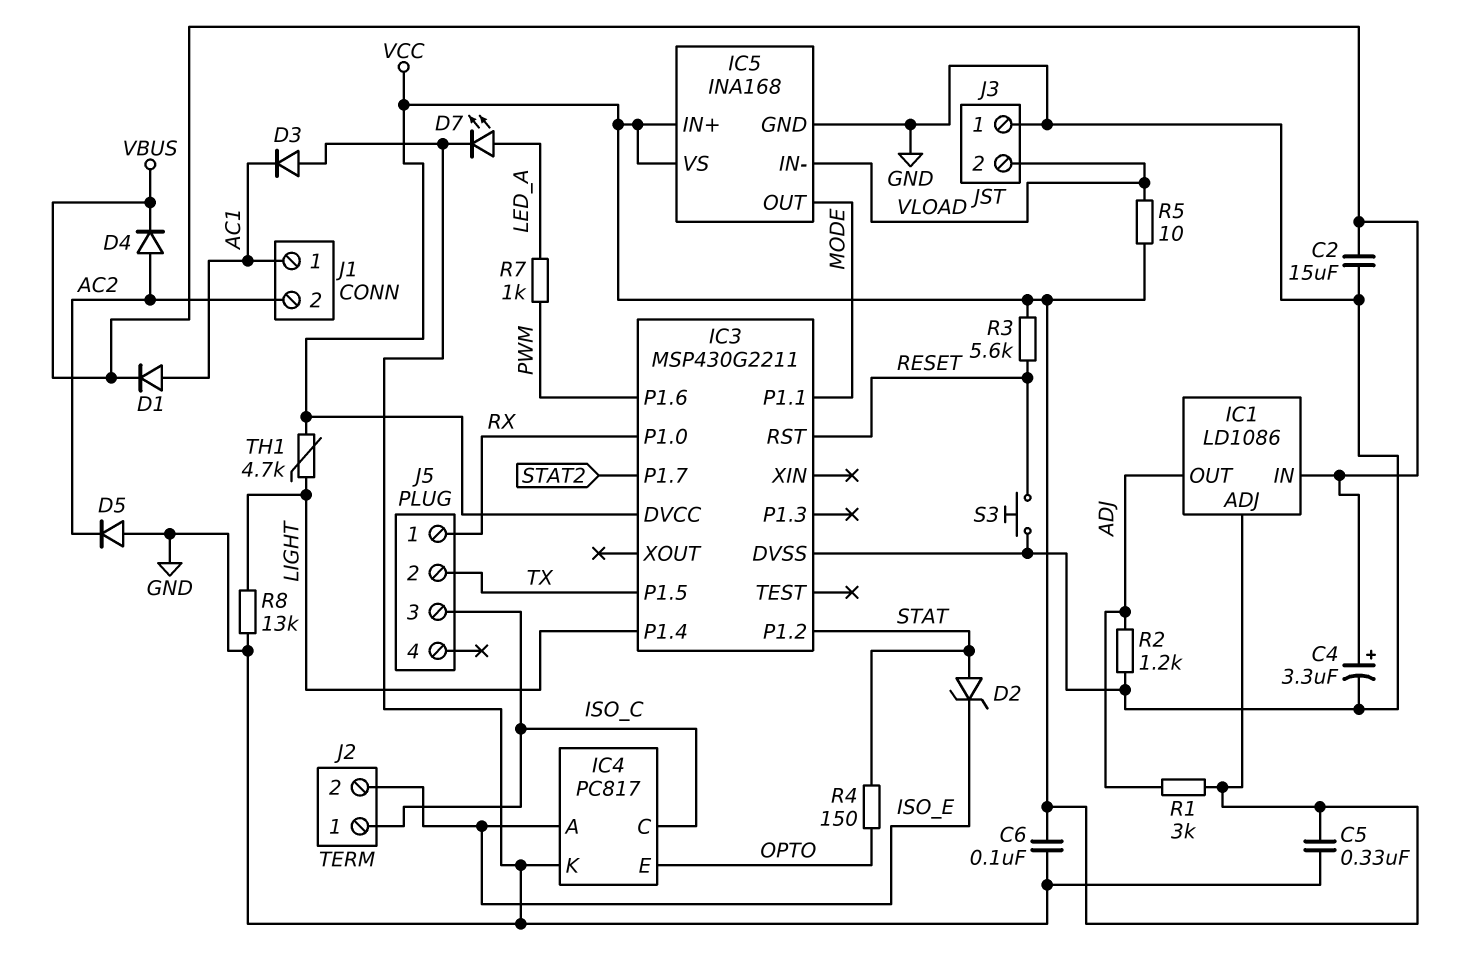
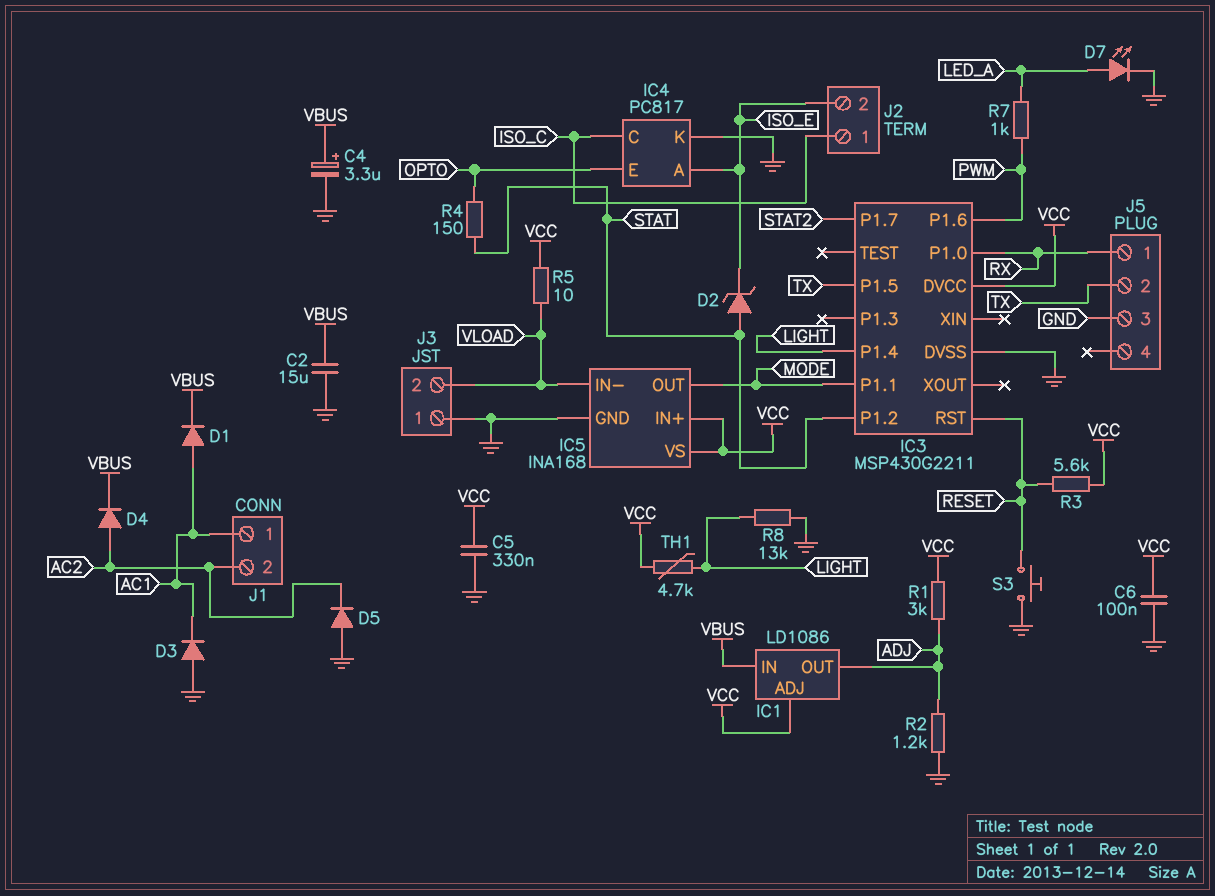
J5 pin 3: ISO_C -> GND

